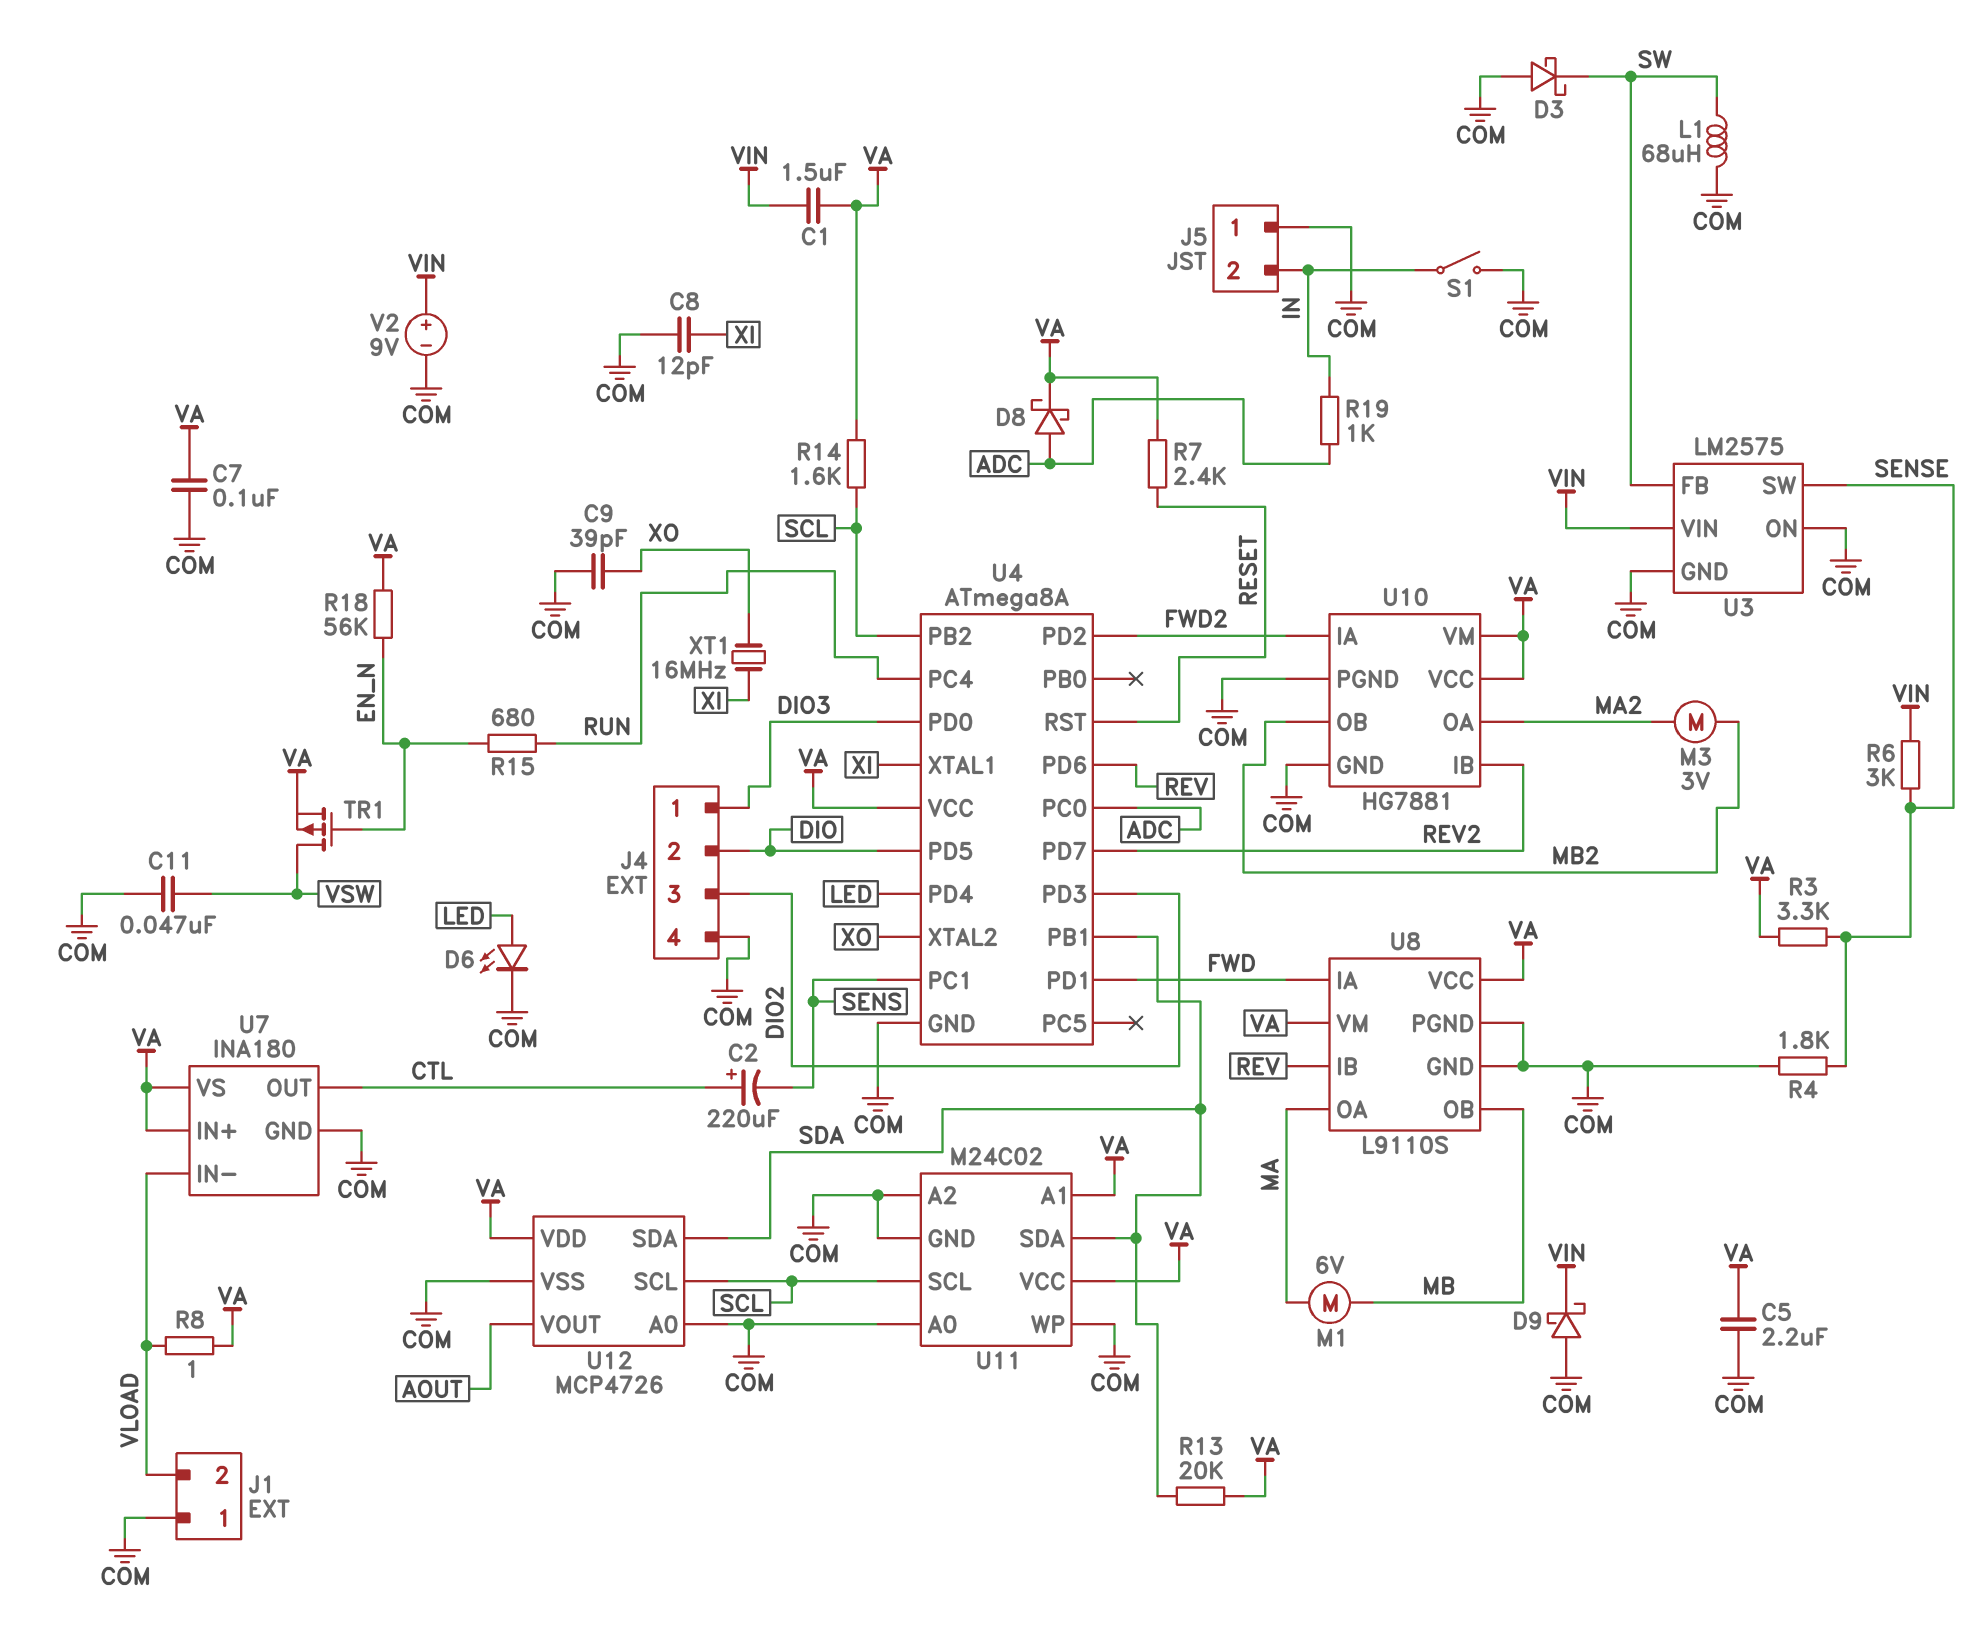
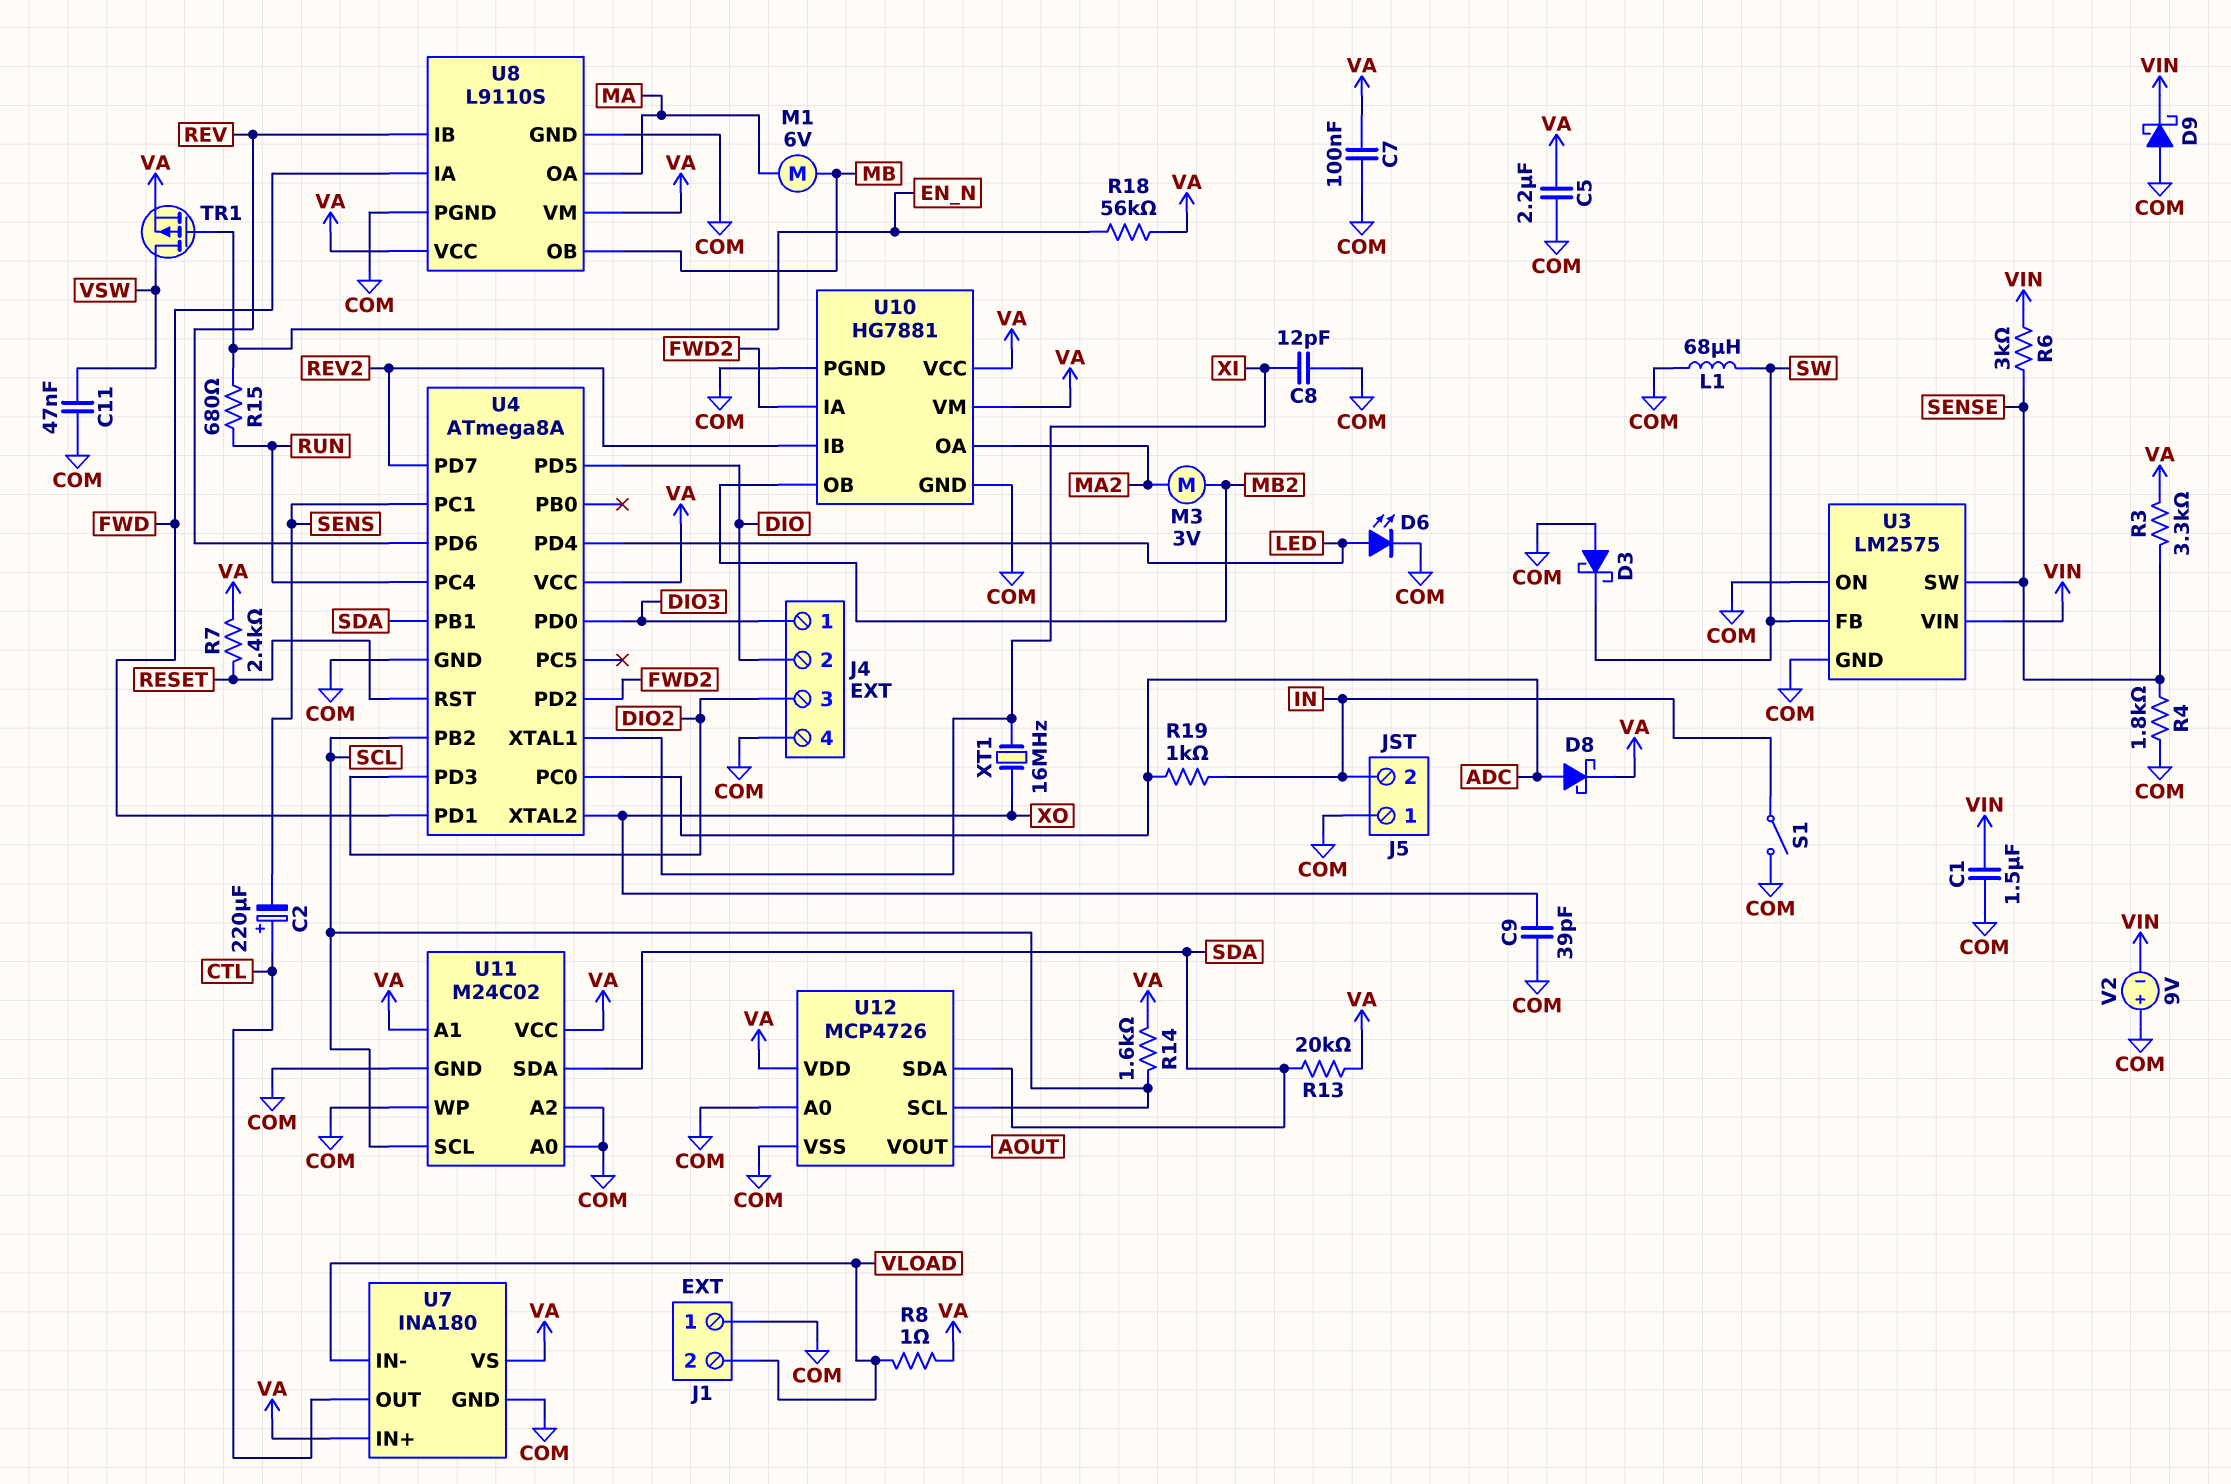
C1: 1.5uF (VA, VIN) -> 1.5uF (COM, VIN)
V2: 9V (plus VIN, minus COM) -> 9V (plus COM, minus VIN)

